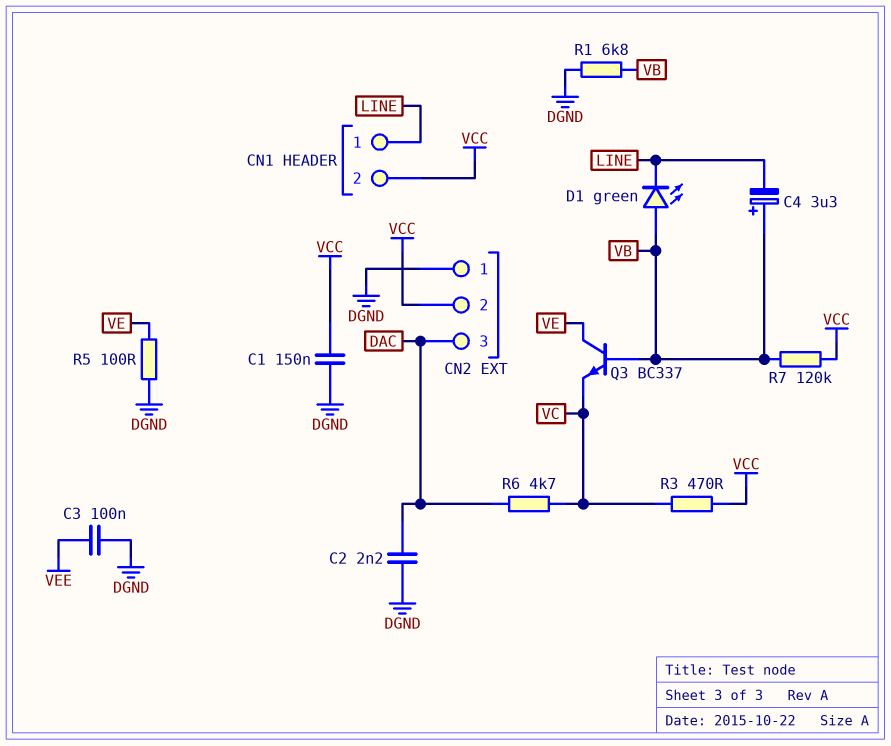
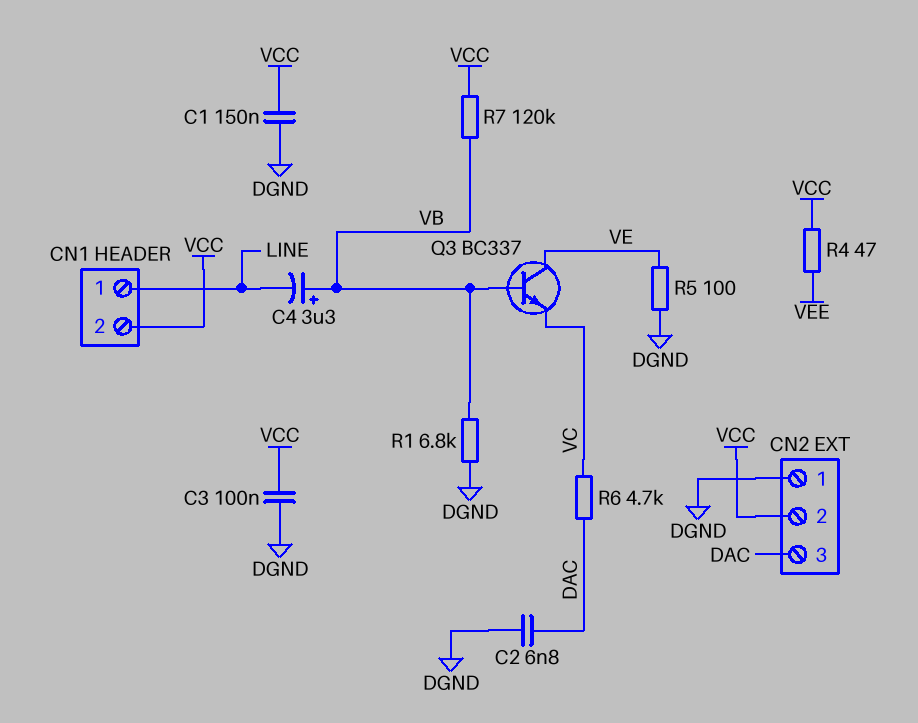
C2: 2.2nF (DAC, DGND) -> 6.8nF (DAC, DGND)
C3: 100nF (DGND, VEE) -> 100nF (DGND, VCC)
D1: LED green (A VB, K LINE) -> none
R3: 470 (VC, VCC) -> none
R4: none -> 47 (VCC, VEE)

